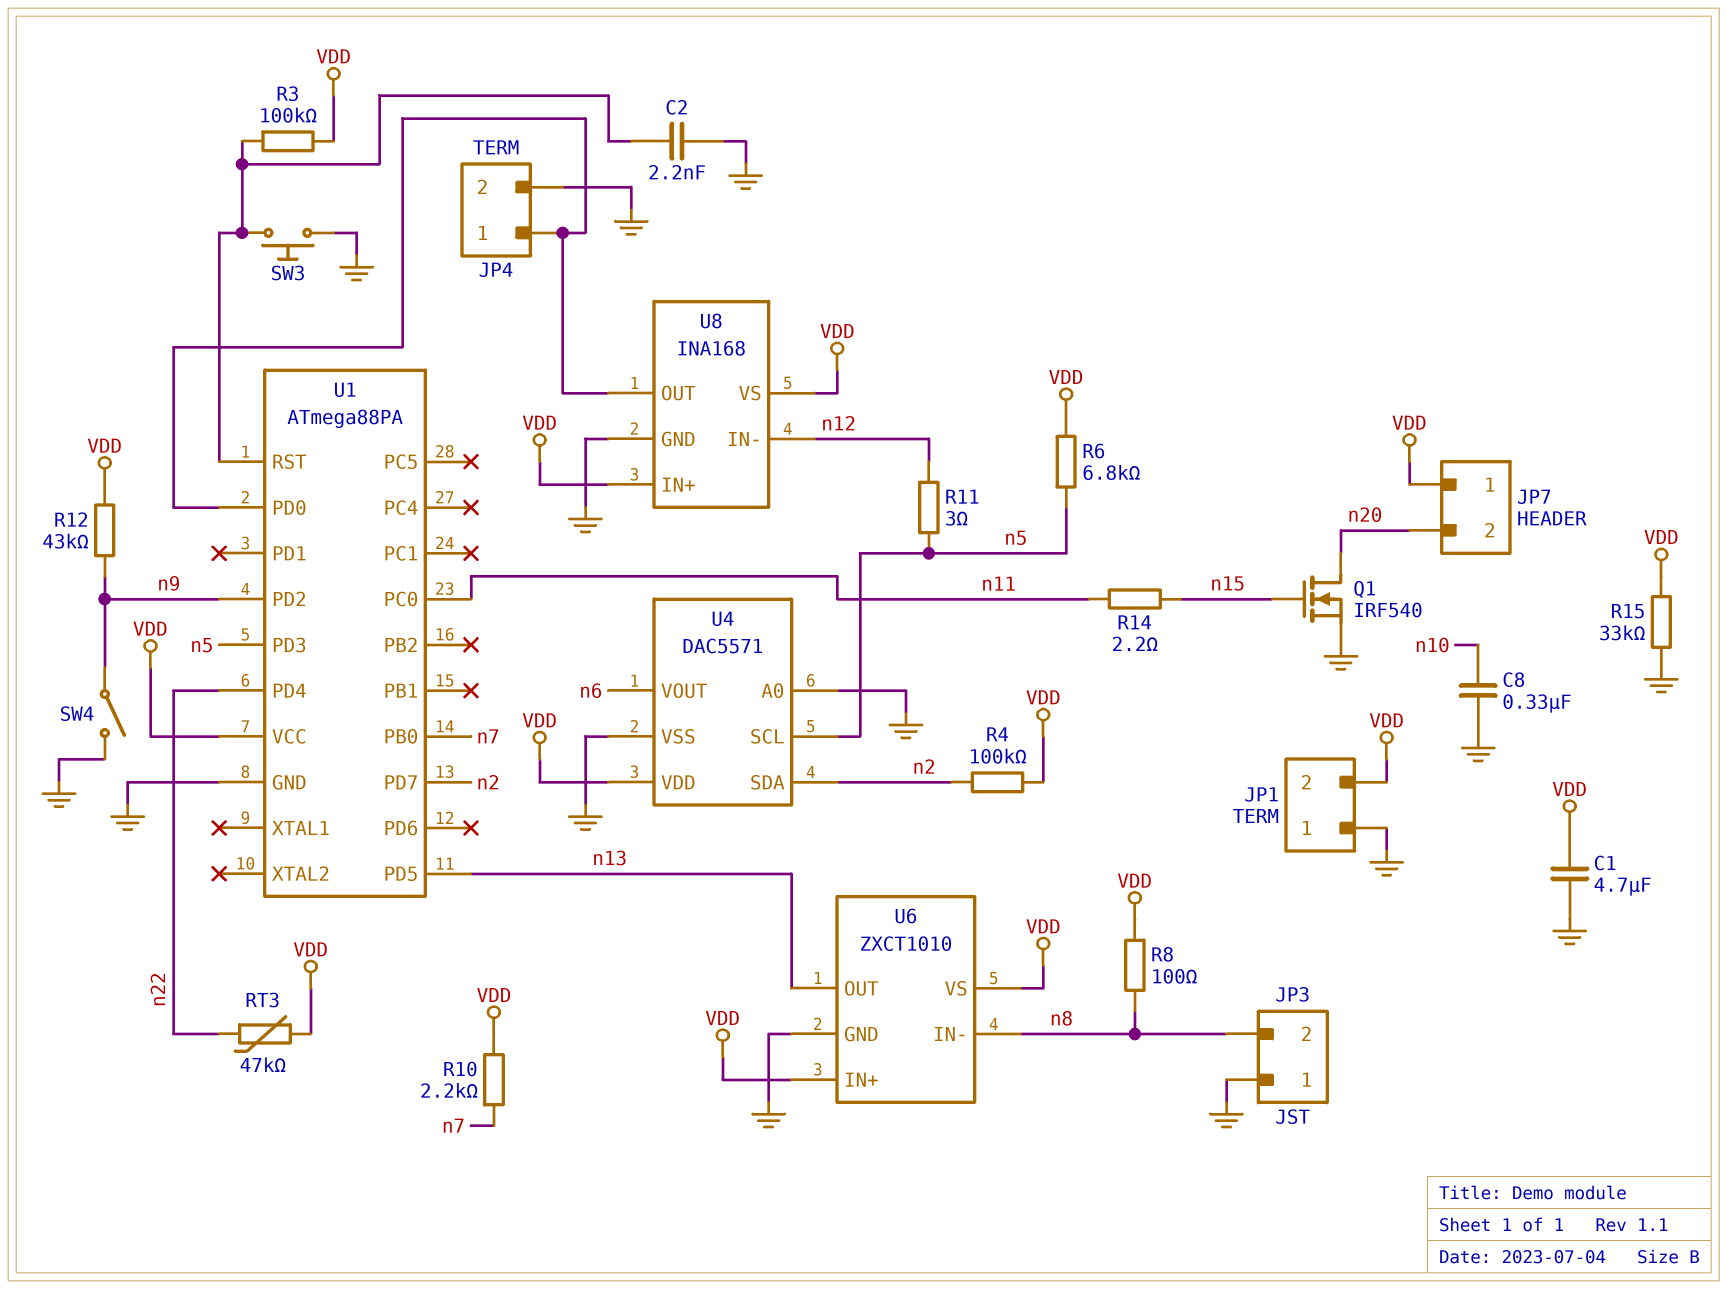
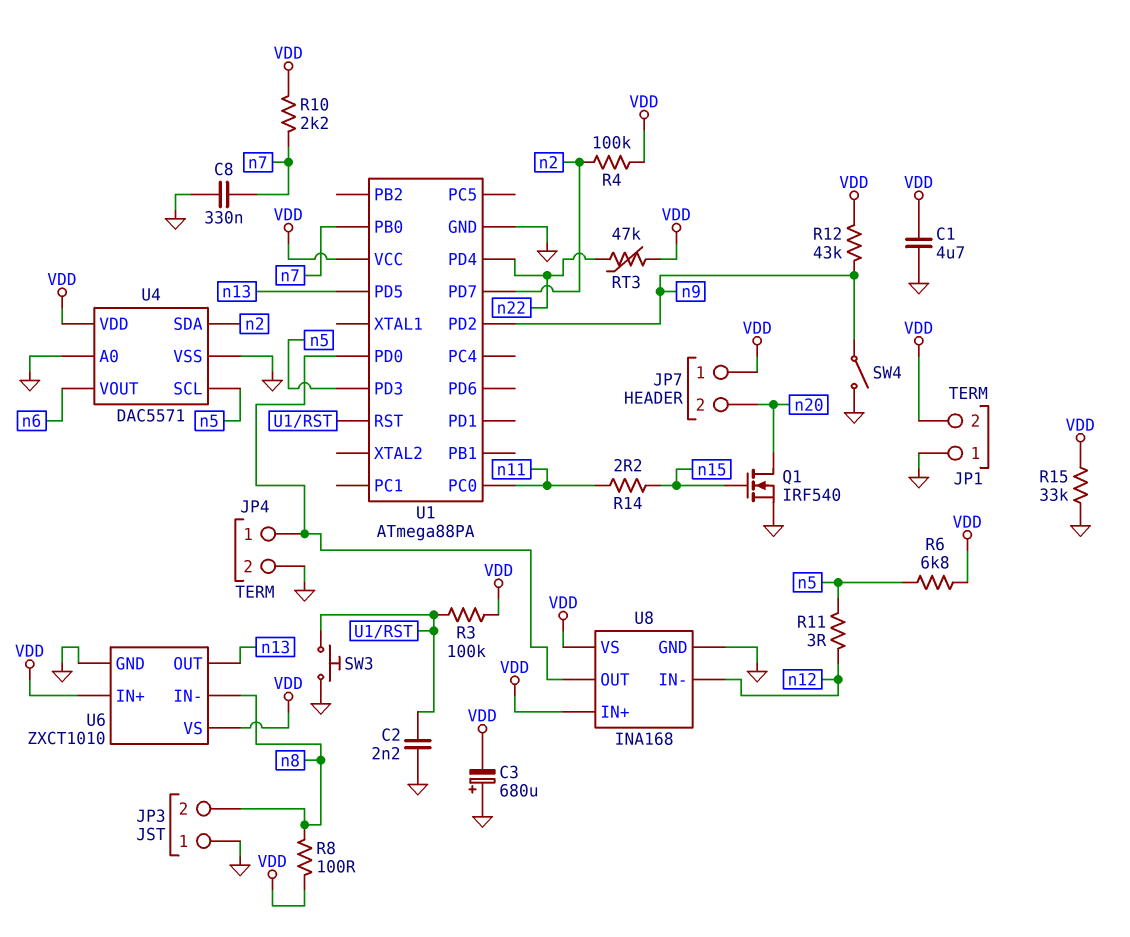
C3: none -> 680uF (plus GND, minus VDD)
C8: 330nF (GND, n10) -> 330nF (GND, n7)

